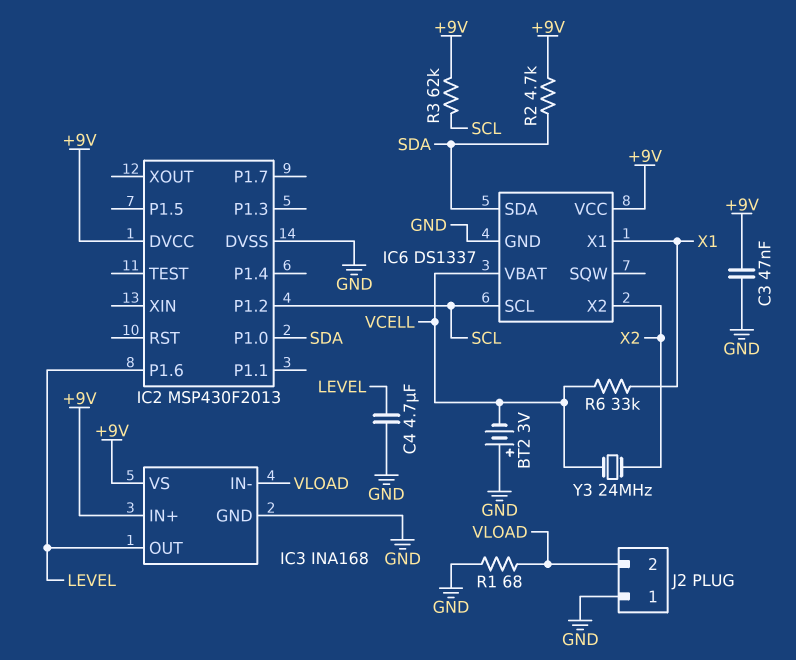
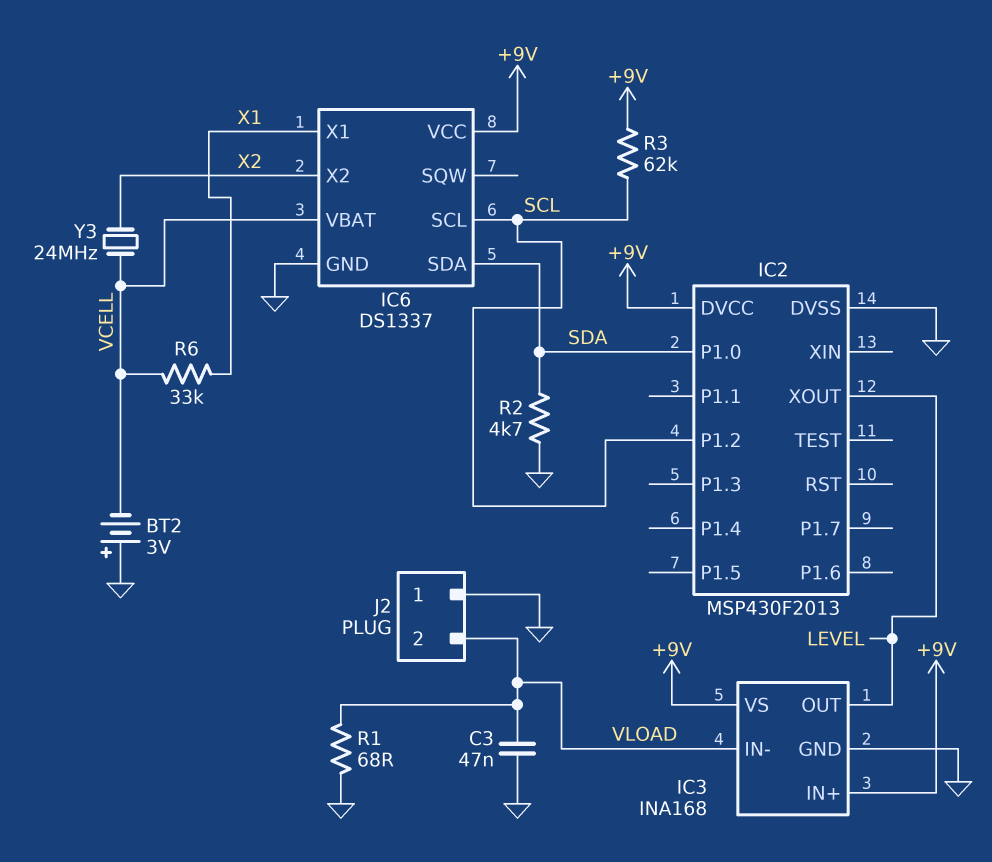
C3: 47nF (+9V, GND) -> 47nF (GND, VLOAD)
C4: 4.7uF (GND, LEVEL) -> none
IC2 pin P1.6: LEVEL -> none
IC2 pin XOUT: none -> LEVEL
R2: 4.7k (+9V, SDA) -> 4.7k (GND, SDA)

